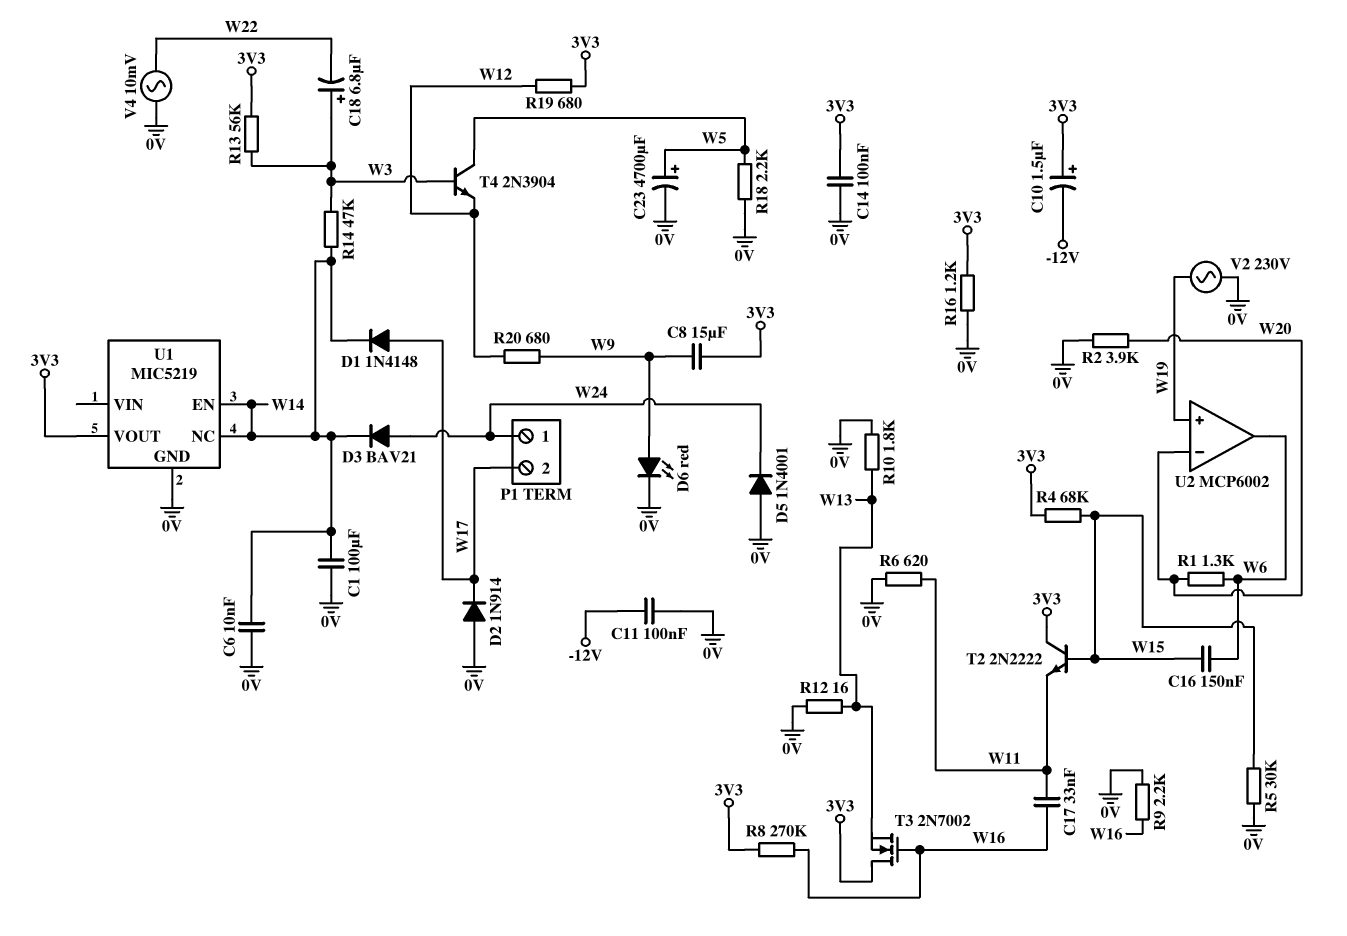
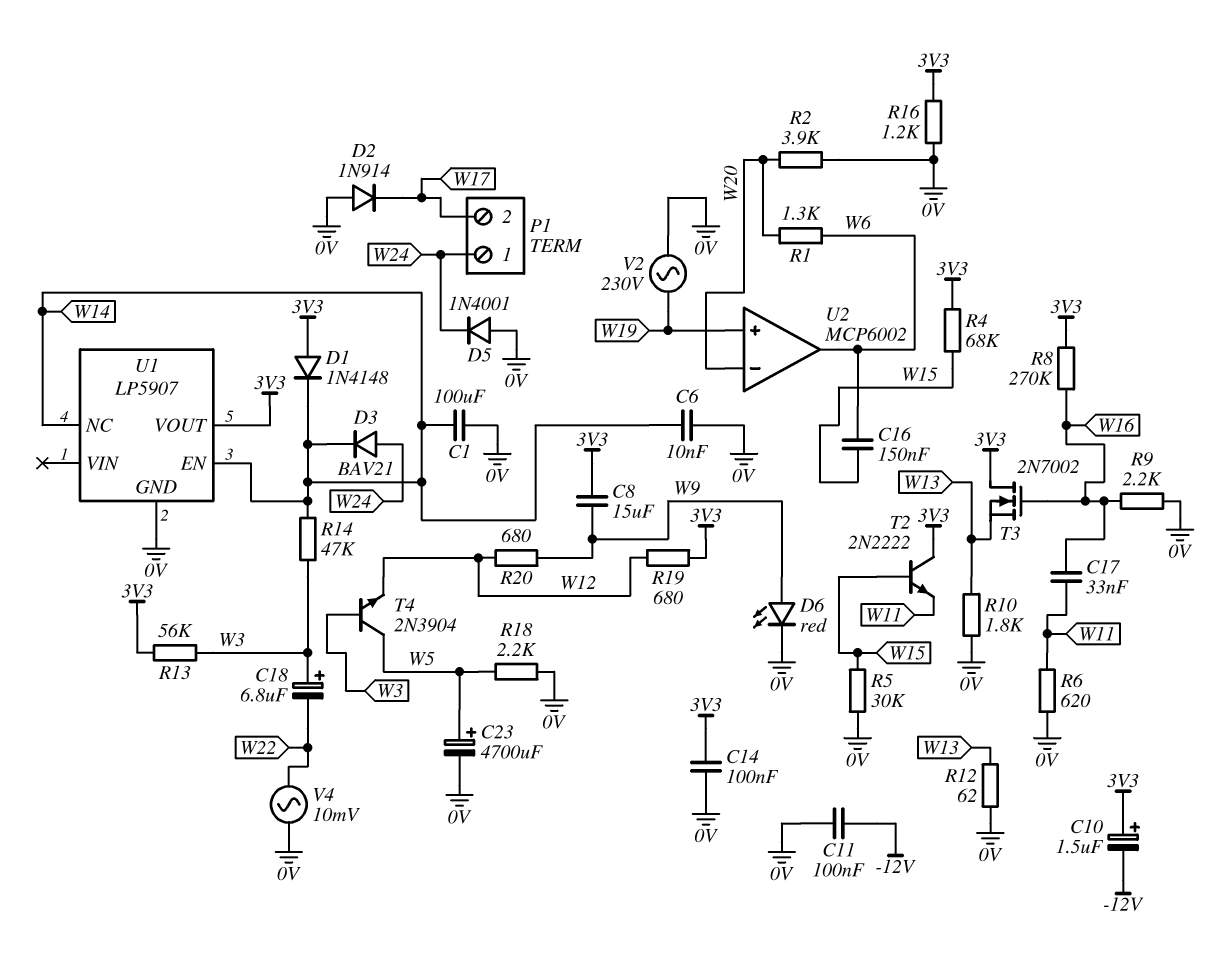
D1: diode 1N4148 (A W17, K W14) -> diode 1N4148 (A 3V3, K W14)
R12: 16 (0V, W13) -> 62 (0V, W13)
U1: MIC5219 -> LP5907

